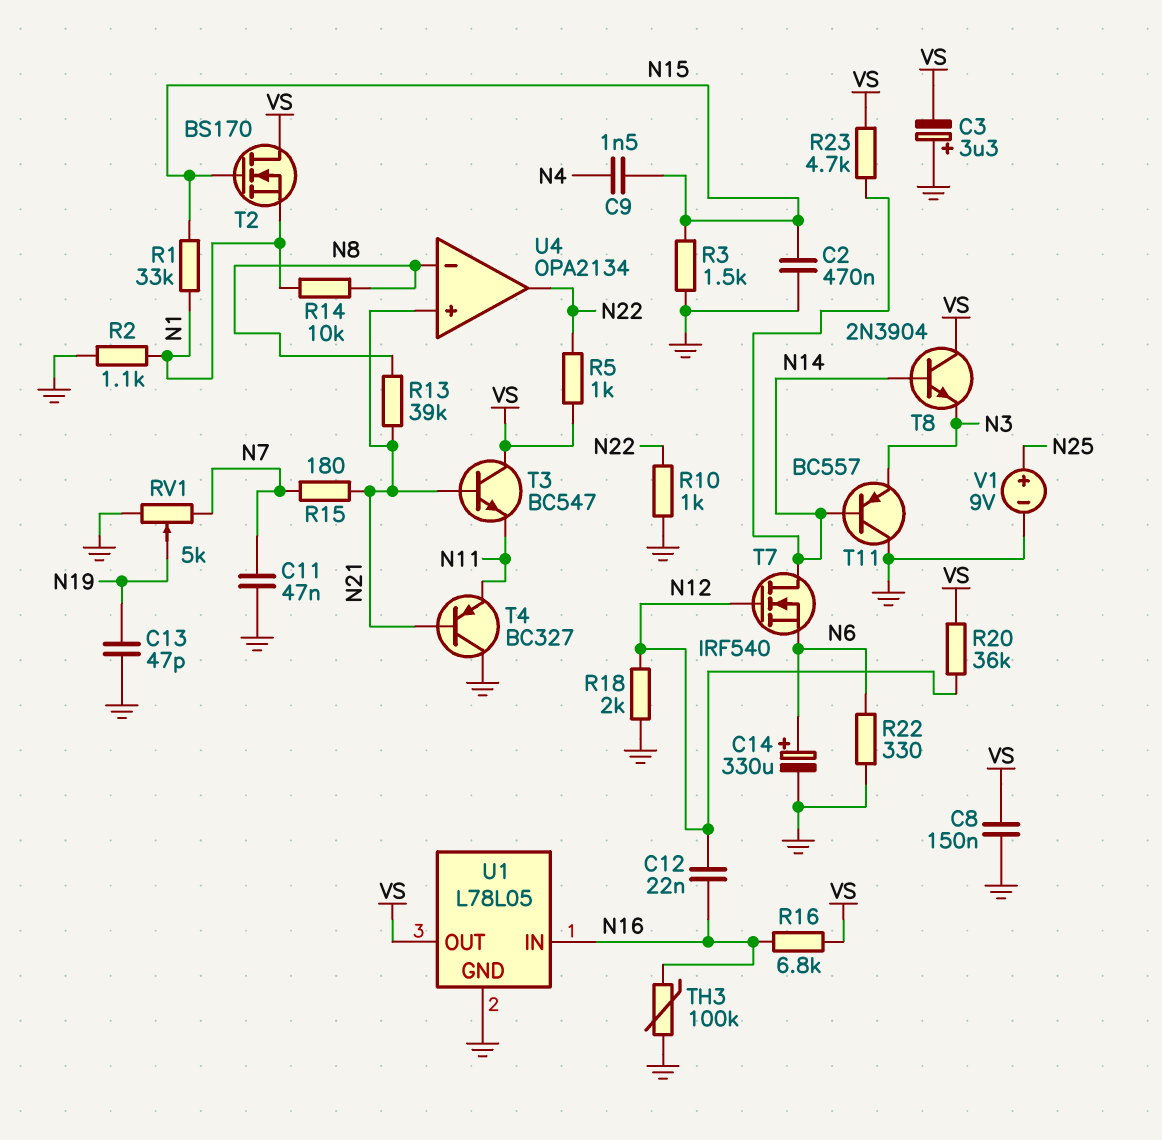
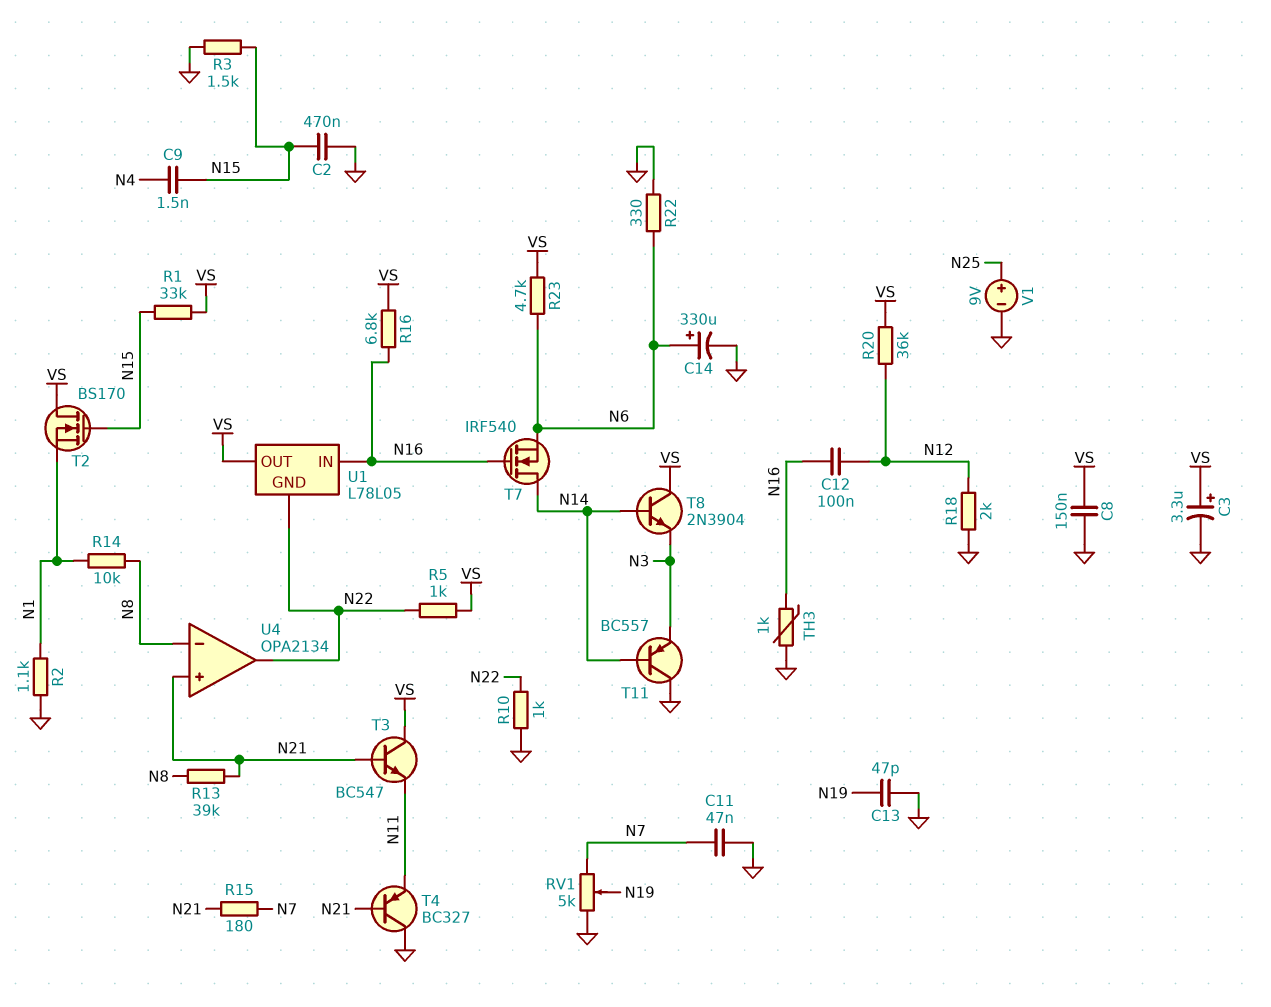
C3: 3.3uF (plus GND, minus VS) -> 3.3uF (plus VS, minus GND)
C12: 22nF (N12, N16) -> 100nF (N12, N16)
R1: 33k (N1, N15) -> 33k (N15, VS)
R23: 4.7k (N14, VS) -> 4.7k (N6, VS)
T7: NMOS IRF540 (G N12, D N14, S N6) -> NMOS IRF540 (G N16, D N14, S N6)
TH3: 100k (GND, N16) -> 1k (GND, N16)
U1 pin GND: GND -> N22

